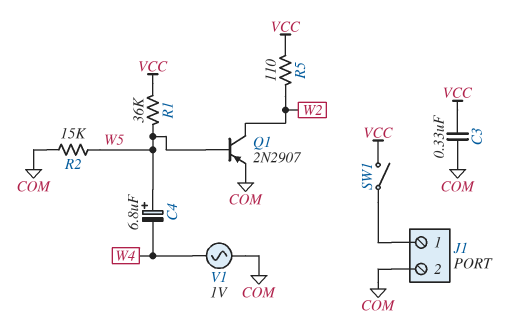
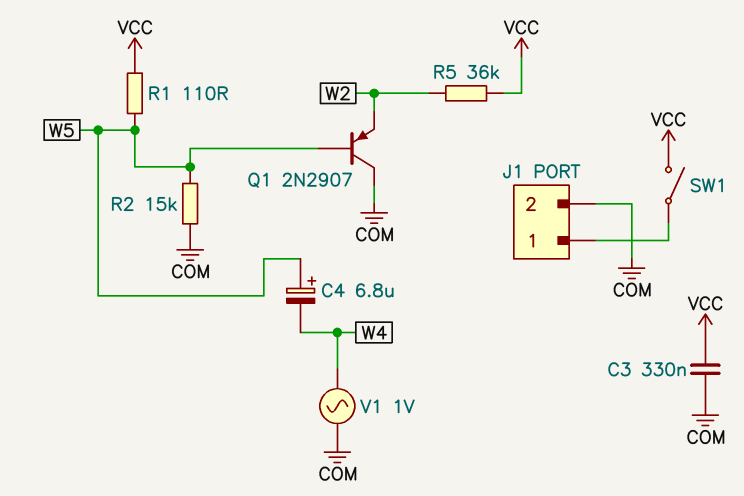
Q1: PNP 2N2907 (B W5, C W2, E COM) -> PNP 2N2907 (B W5, C COM, E W2)
R1: 36k (VCC, W5) -> 110 (VCC, W5)
R5: 110 (VCC, W2) -> 36k (VCC, W2)

